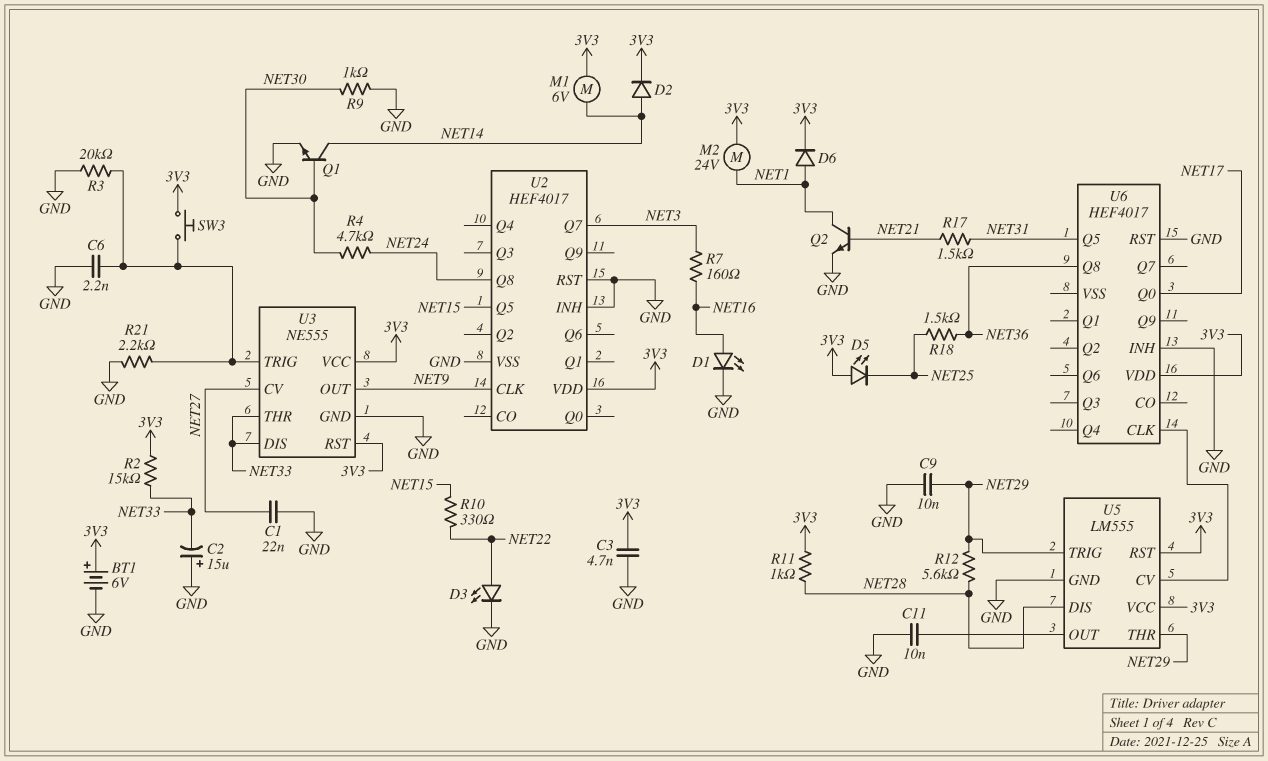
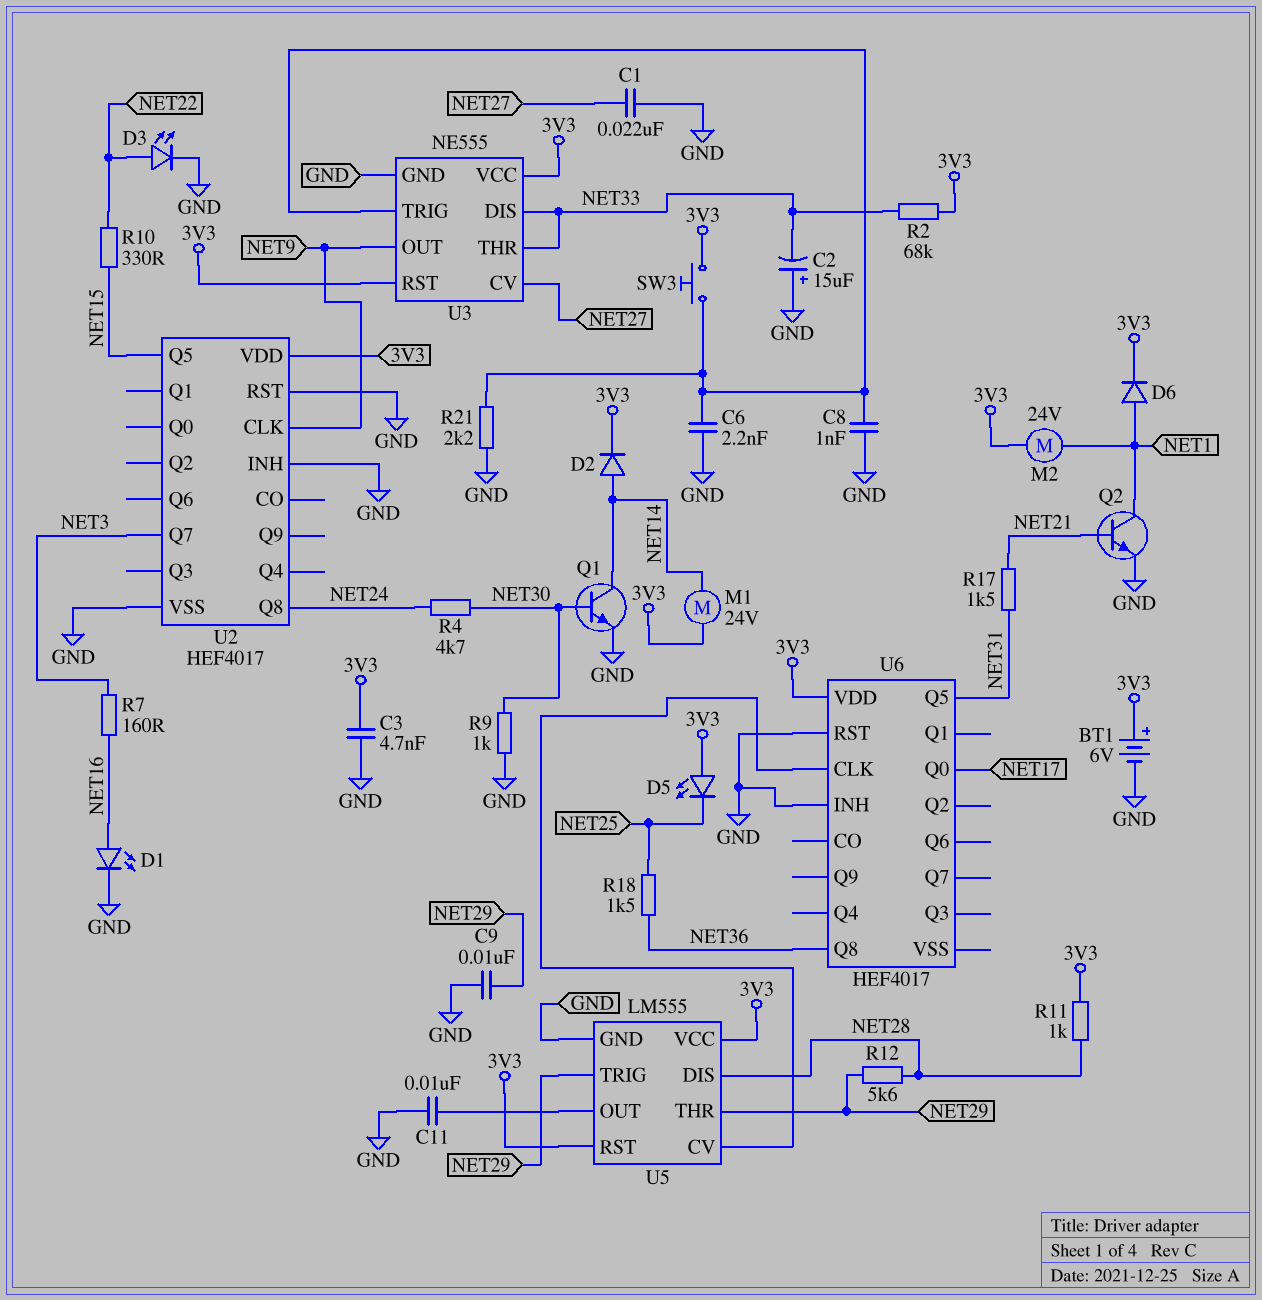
C8: none -> 1nF (GND, U3/TRIG)
M1: motor 6V (3V3, NET14) -> motor 24V (3V3, NET14)
R2: 15k (3V3, NET33) -> 68k (3V3, NET33)
R3: 20k (GND, U3/TRIG) -> none

